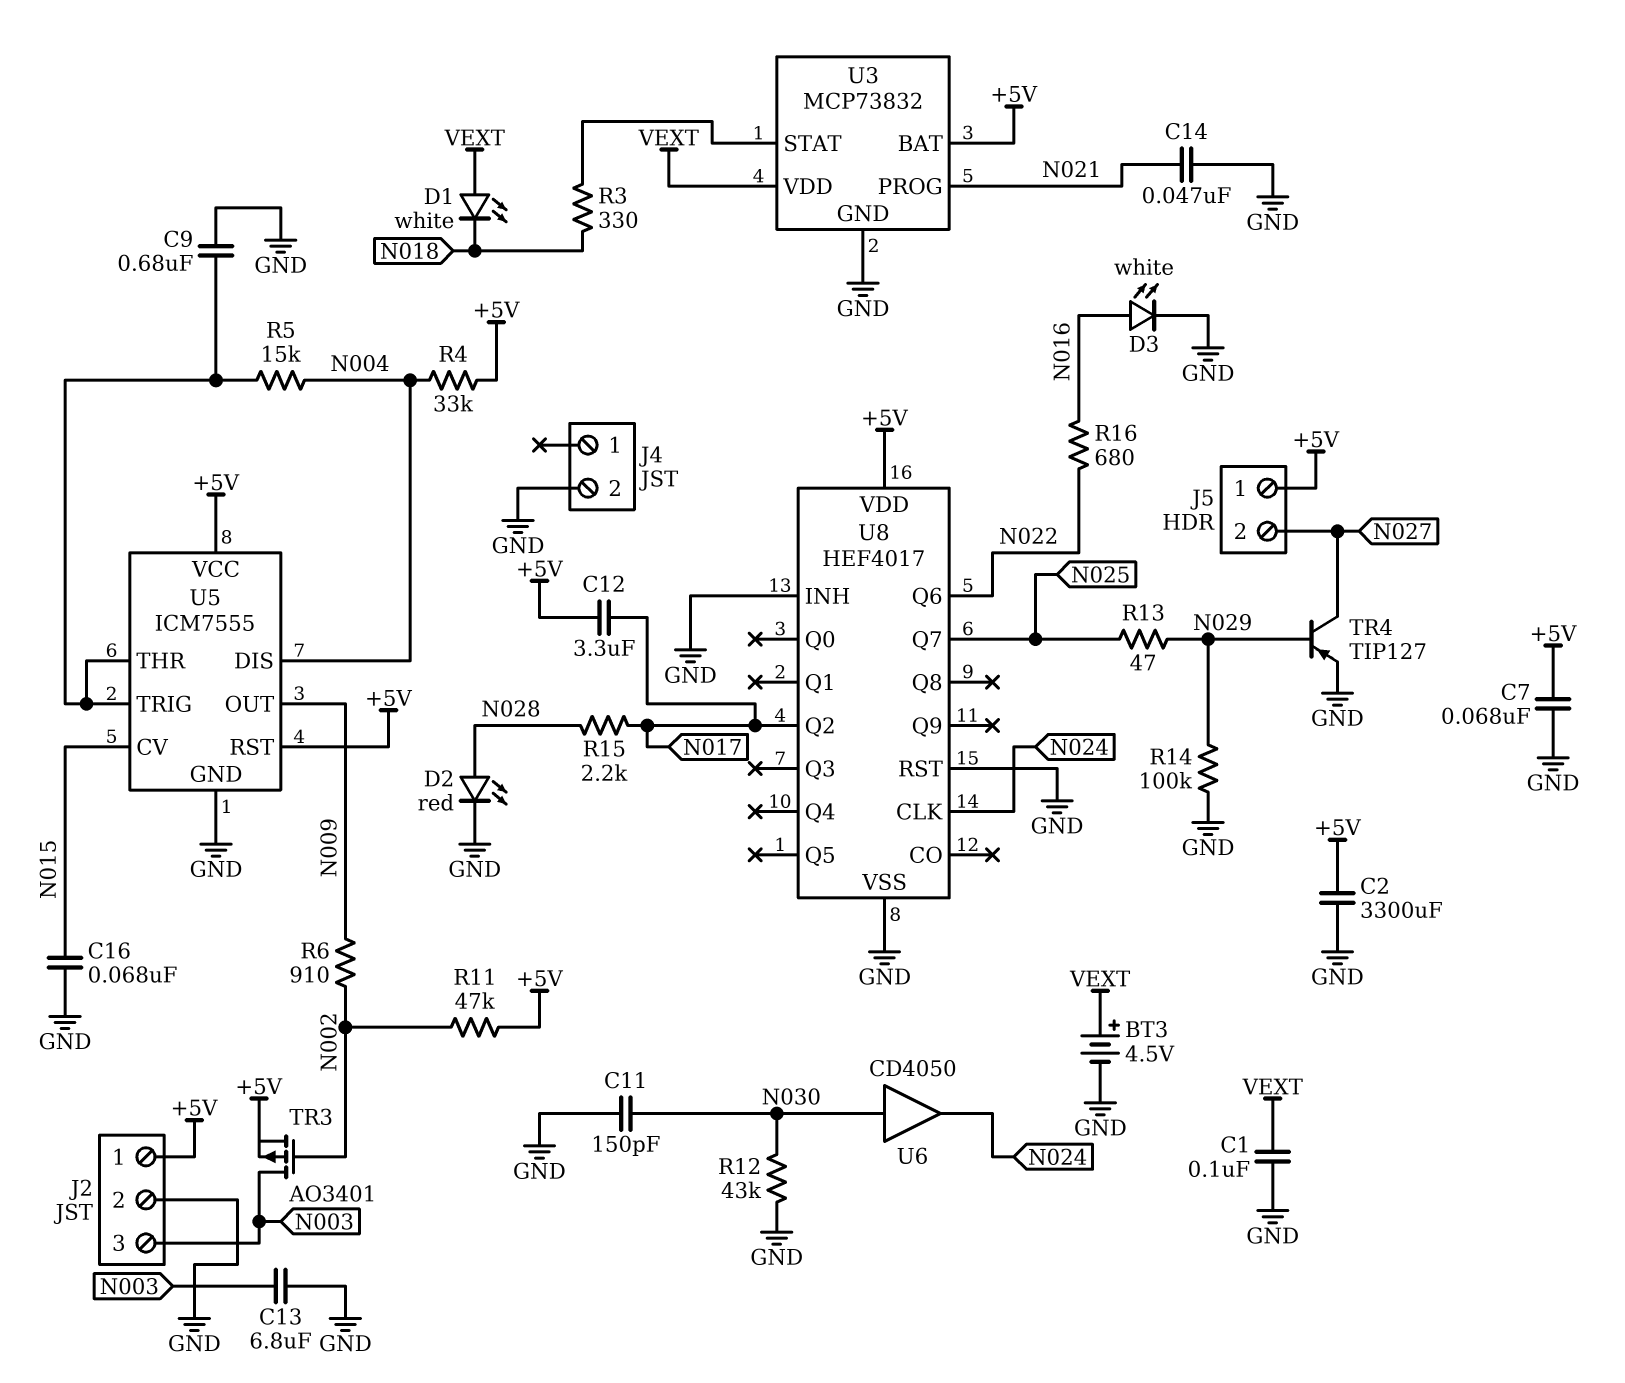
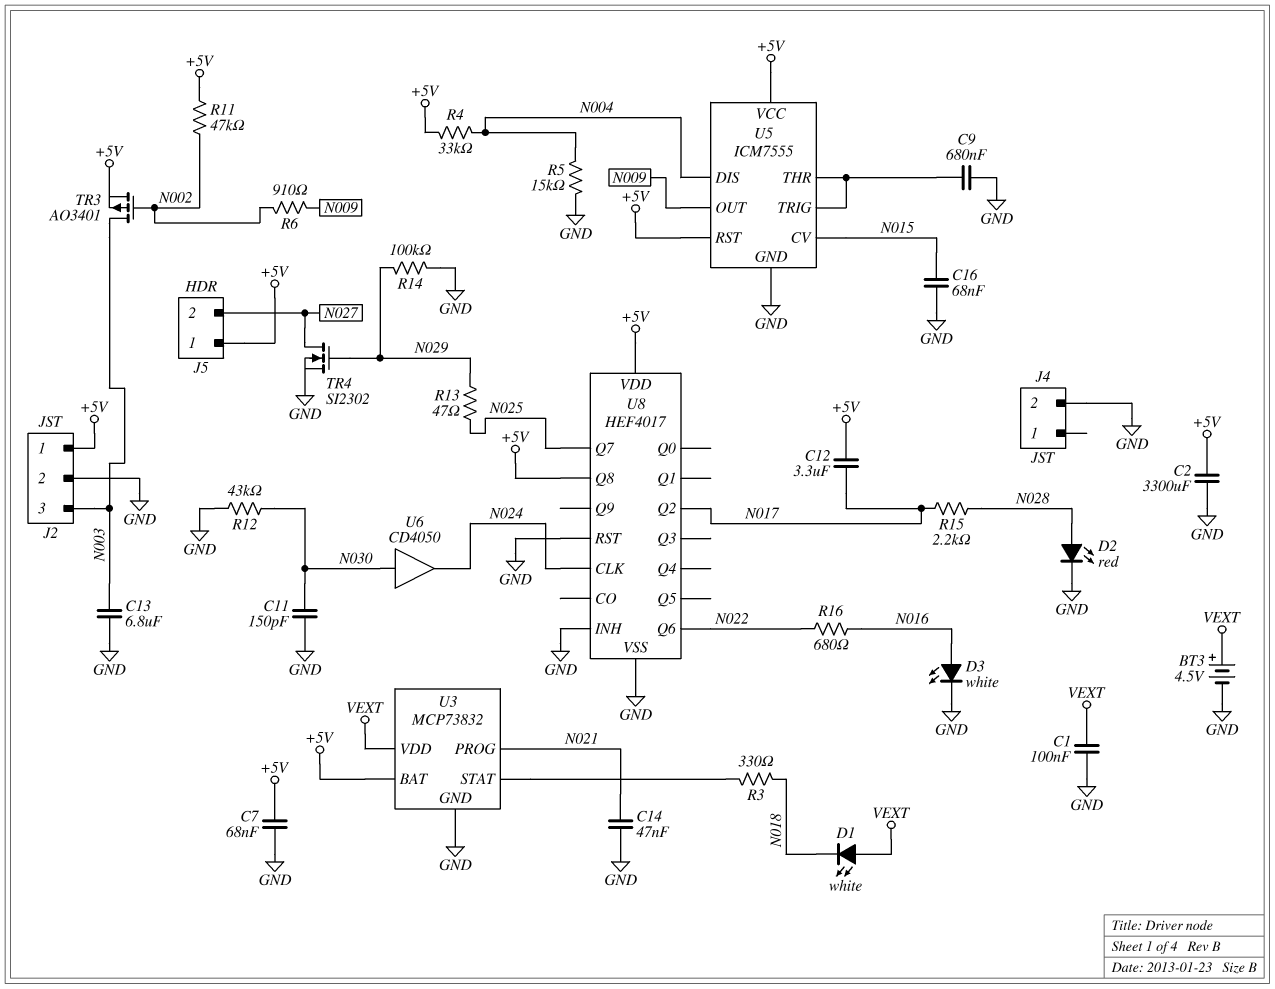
R5: 15k (N004, U5/THR) -> 15k (GND, N004)
TR4: PNP TIP127 (B N029, C N027, E GND) -> NMOS SI2302 (G N029, D N027, S GND)
U8 pin Q8: none -> +5V

